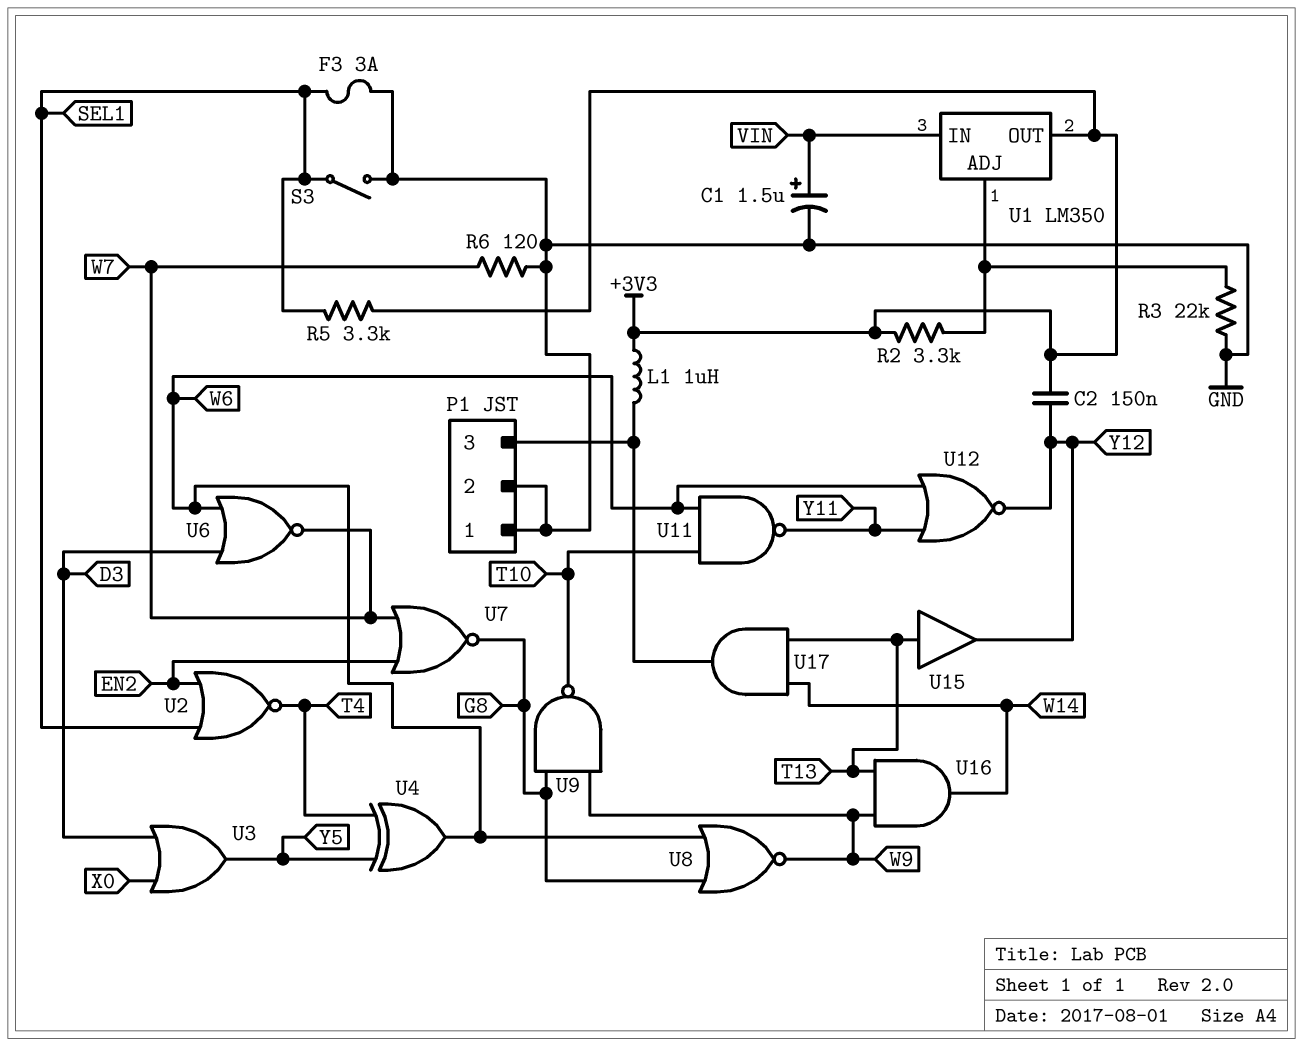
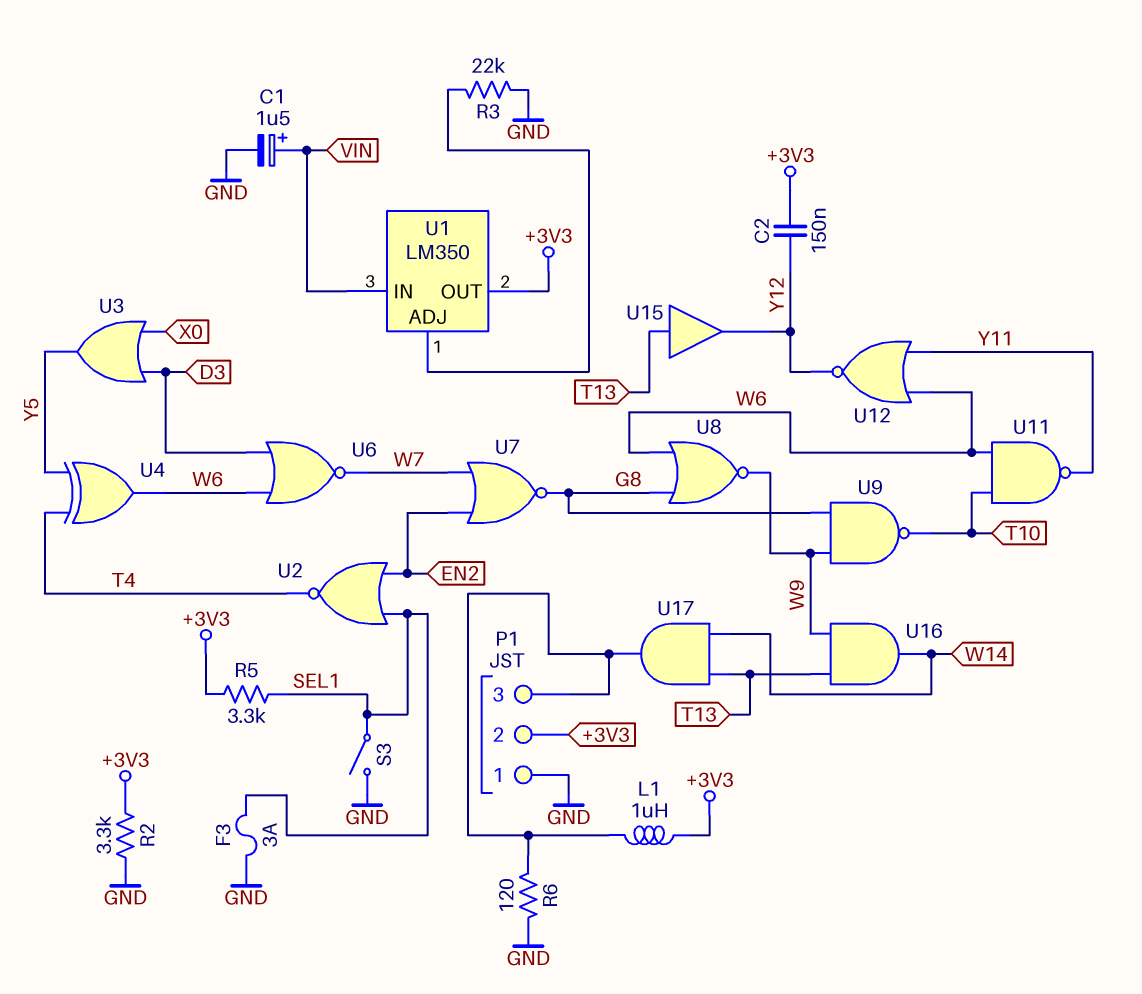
P1 pin 2: GND -> +3V3
R2: 3.3k (+3V3, U1/ADJ) -> 3.3k (+3V3, GND)
R6: 120 (GND, W7) -> 120 (GND, P1/3)

